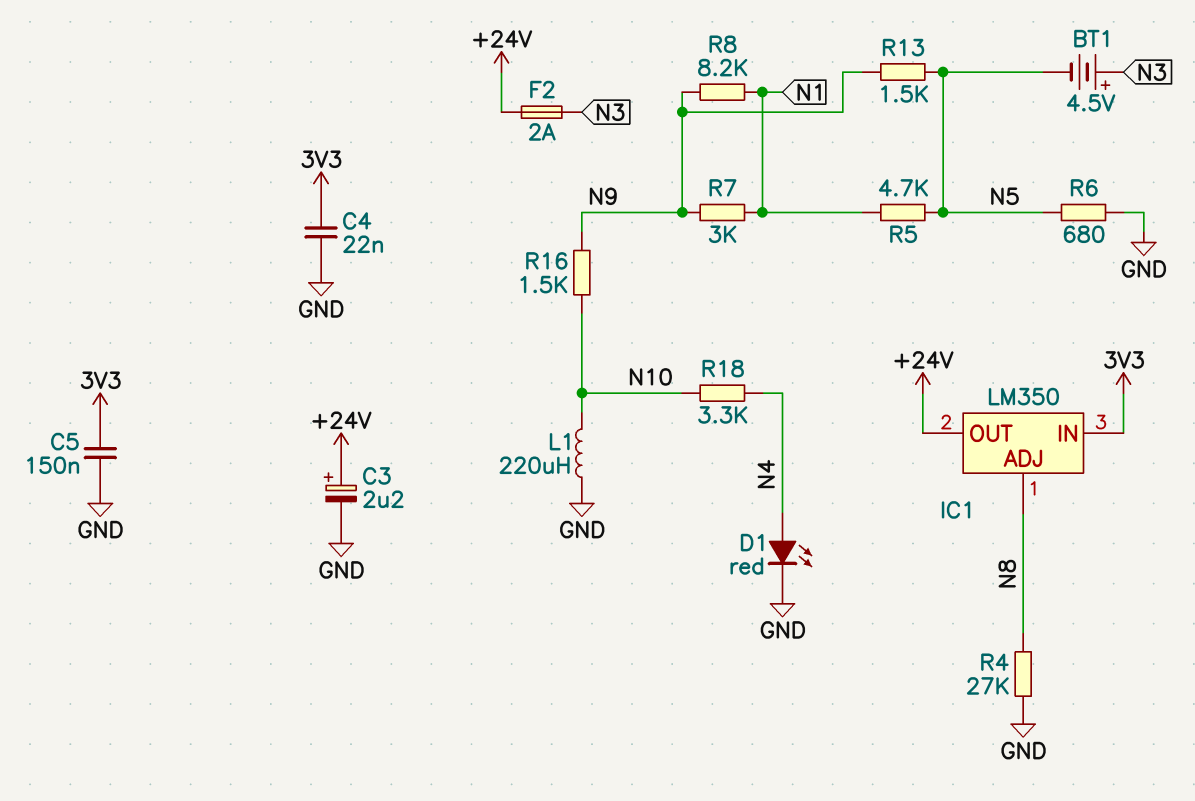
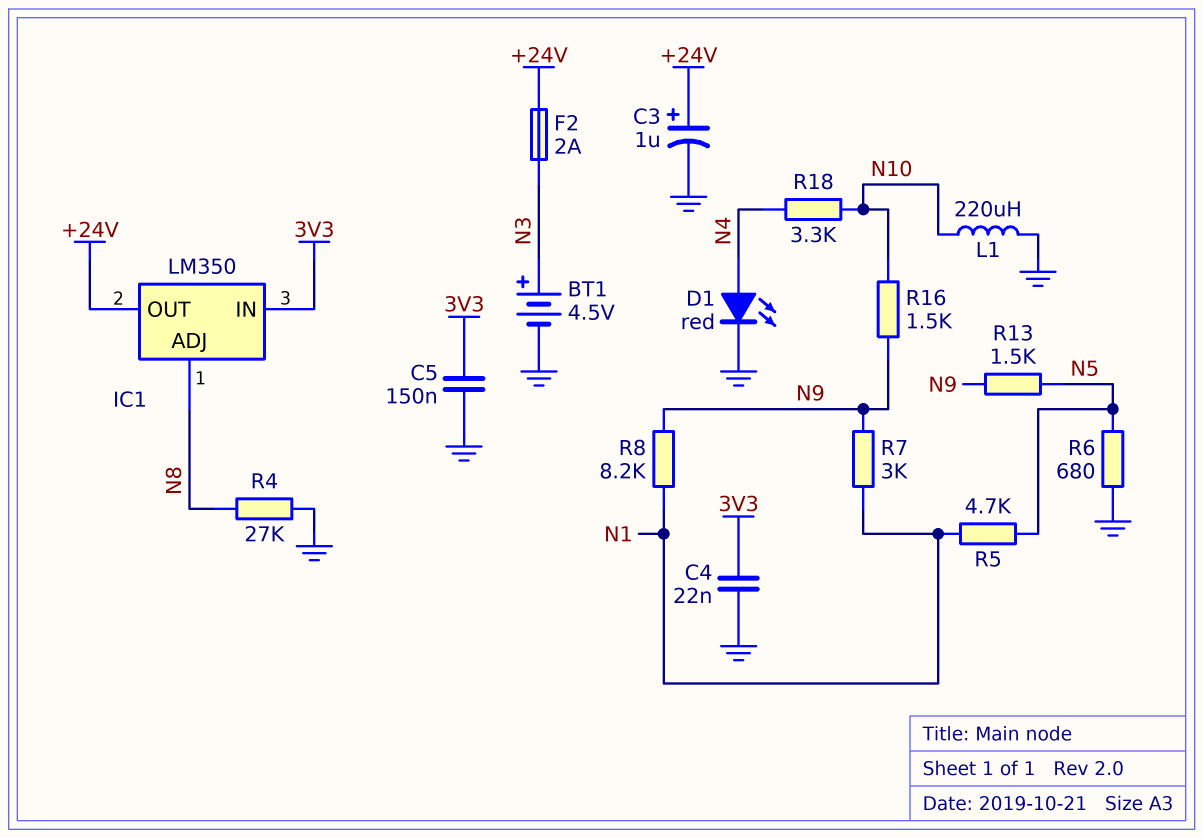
BT1: 4.5V (plus N3, minus N5) -> 4.5V (plus N3, minus GND)
C3: 2.2uF (plus +24V, minus GND) -> 1uF (plus +24V, minus GND)

